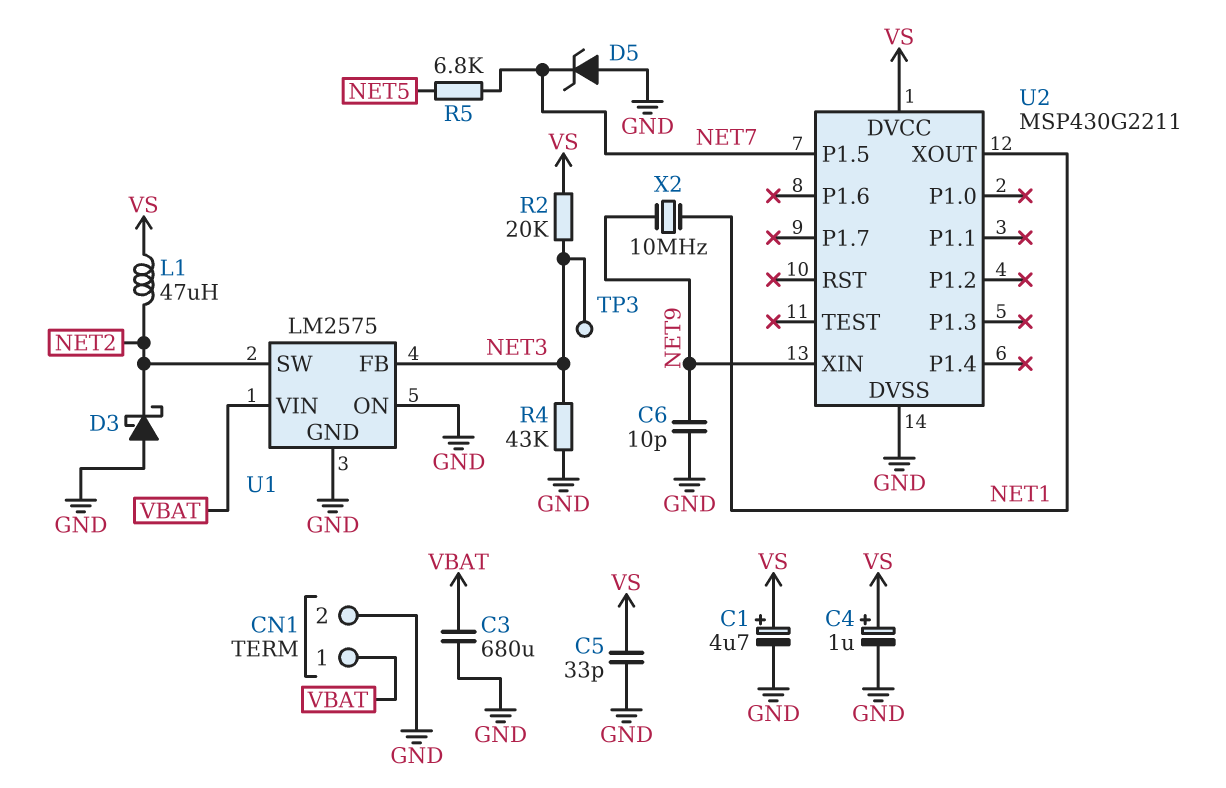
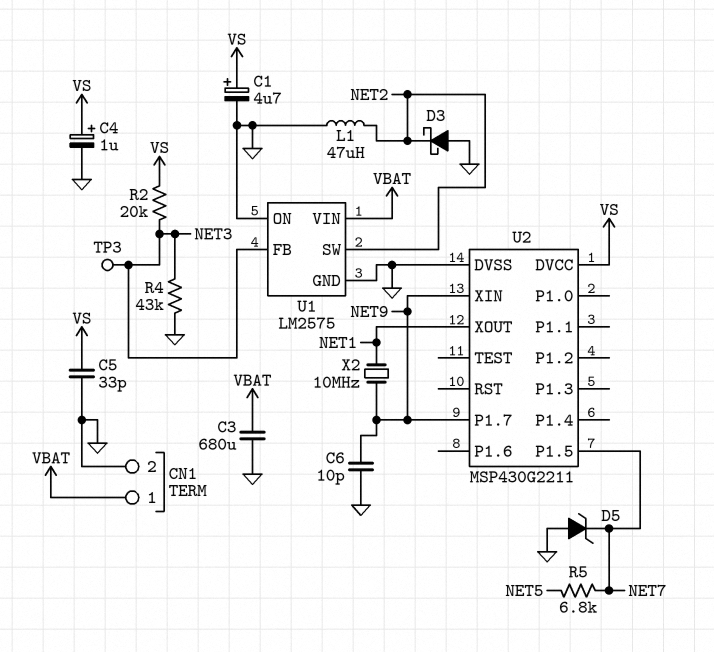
L1: 47uH (NET2, VS) -> 47uH (GND, NET2)
U2 pin P1.7: none -> NET9

